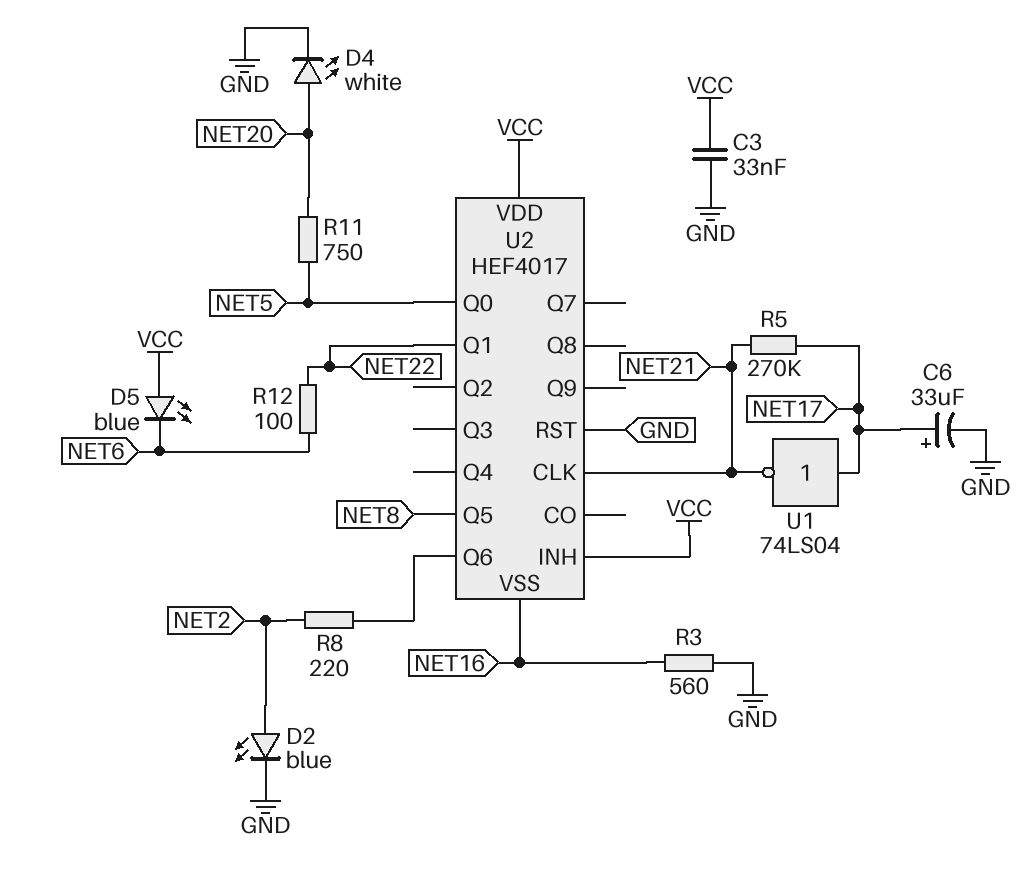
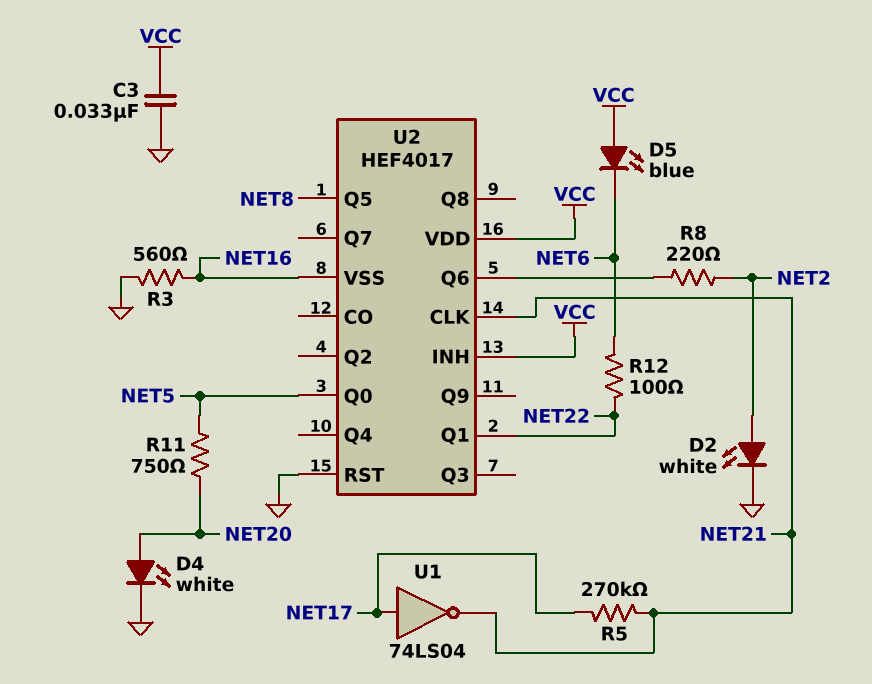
C6: 33uF (plus NET17, minus GND) -> none
D2: LED blue (A NET2, K GND) -> LED white (A NET2, K GND)

